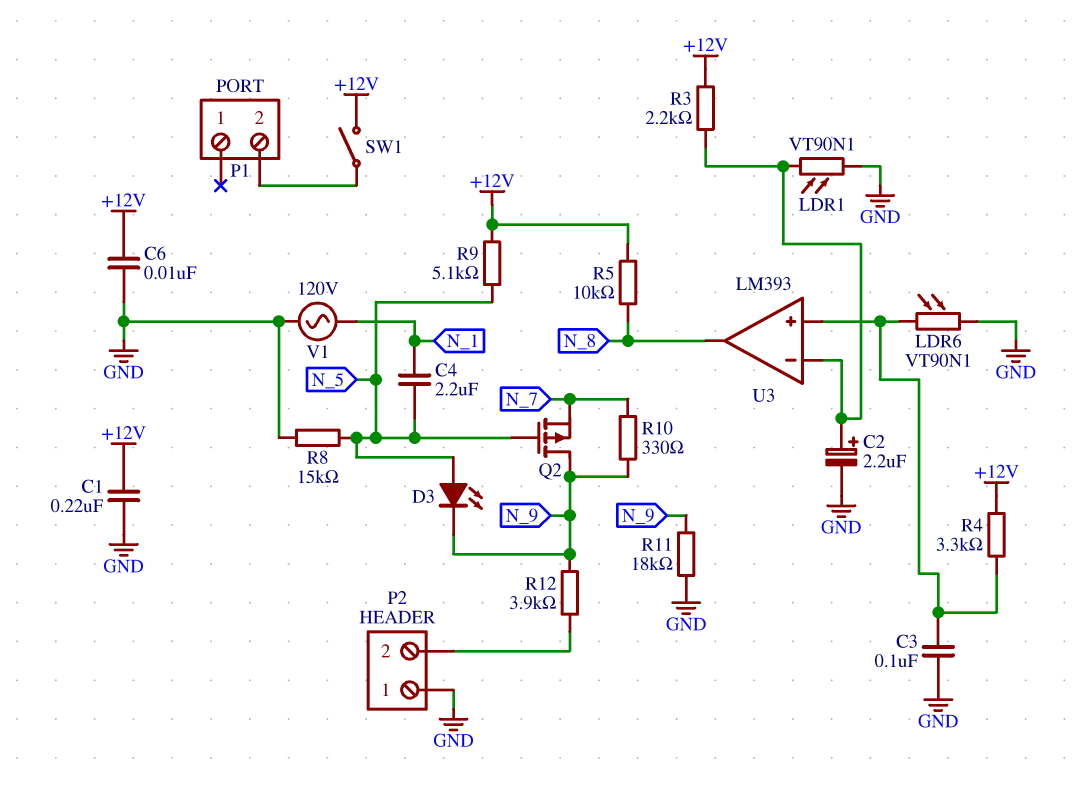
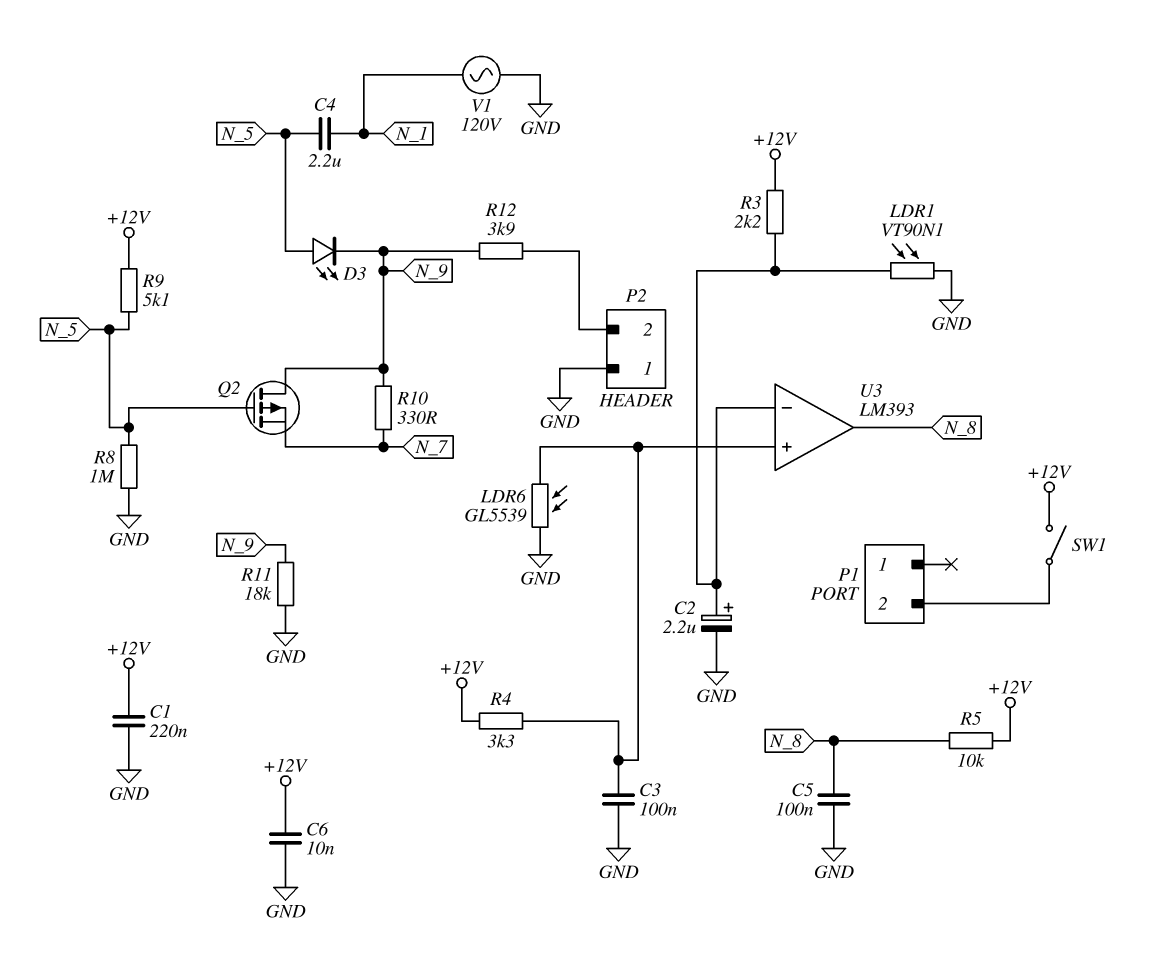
C5: none -> 100nF (GND, N_8)
LDR6: VT90N1 (GND, U3/in+) -> GL5539 (GND, U3/in+)
R8: 15k (GND, N_5) -> 1M (GND, N_5)

